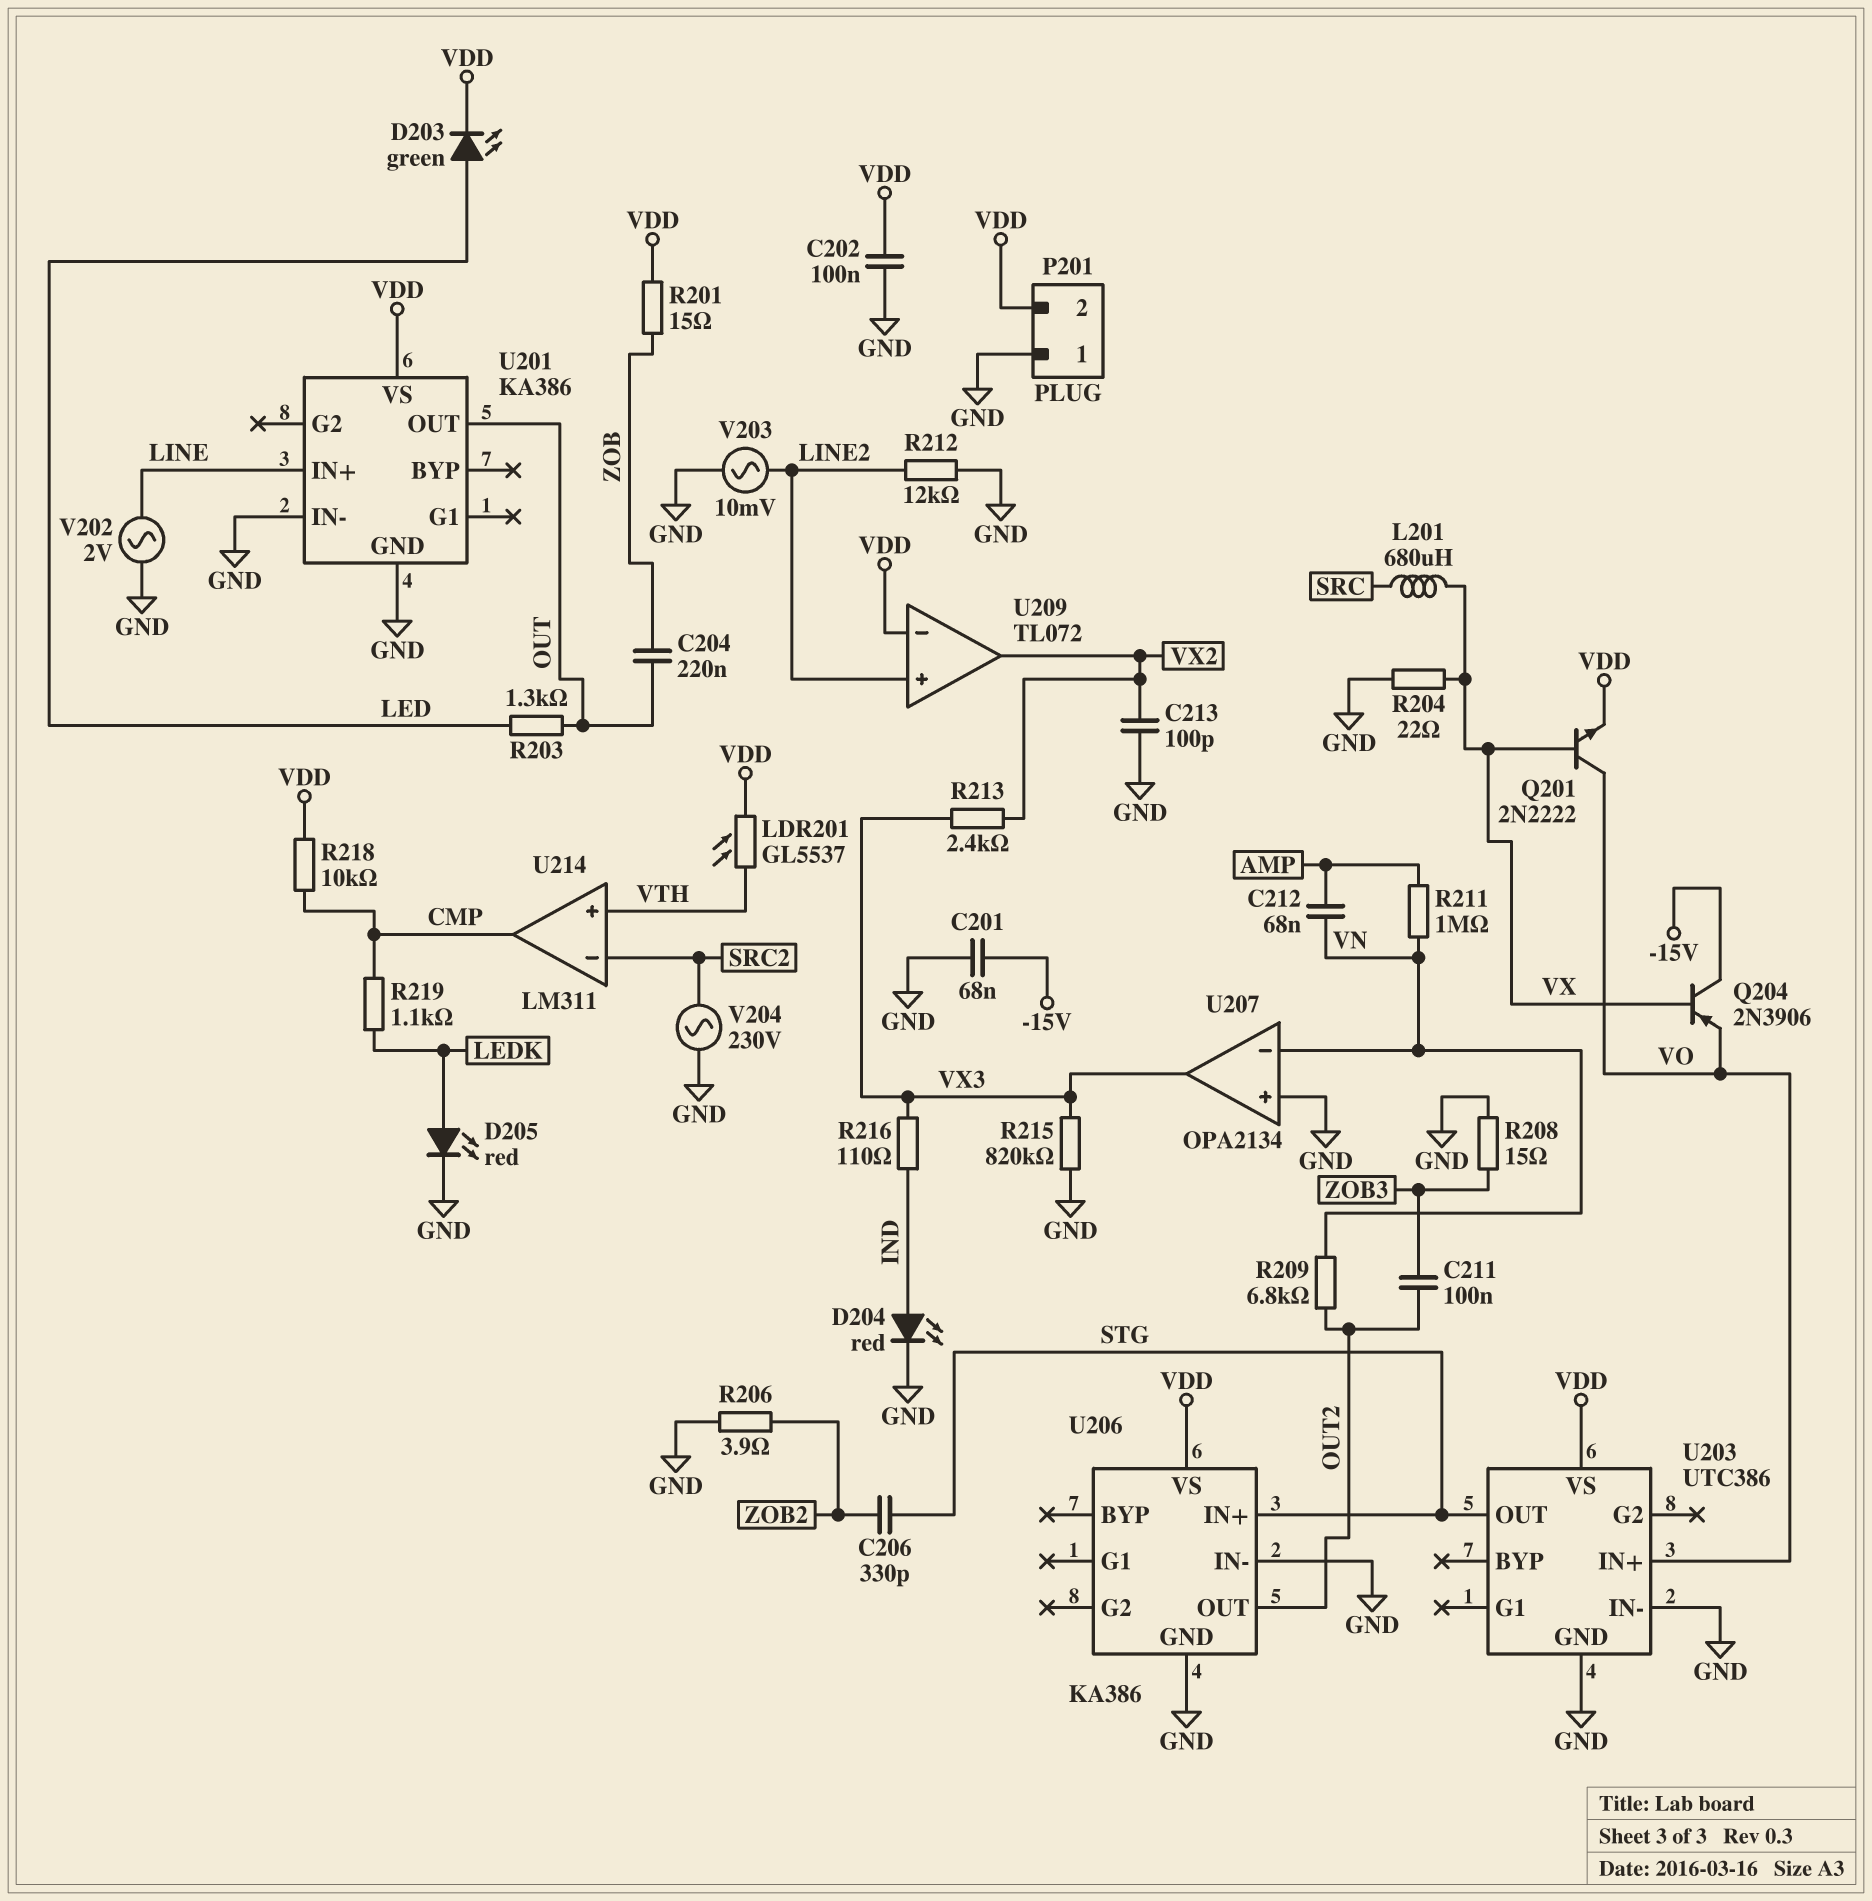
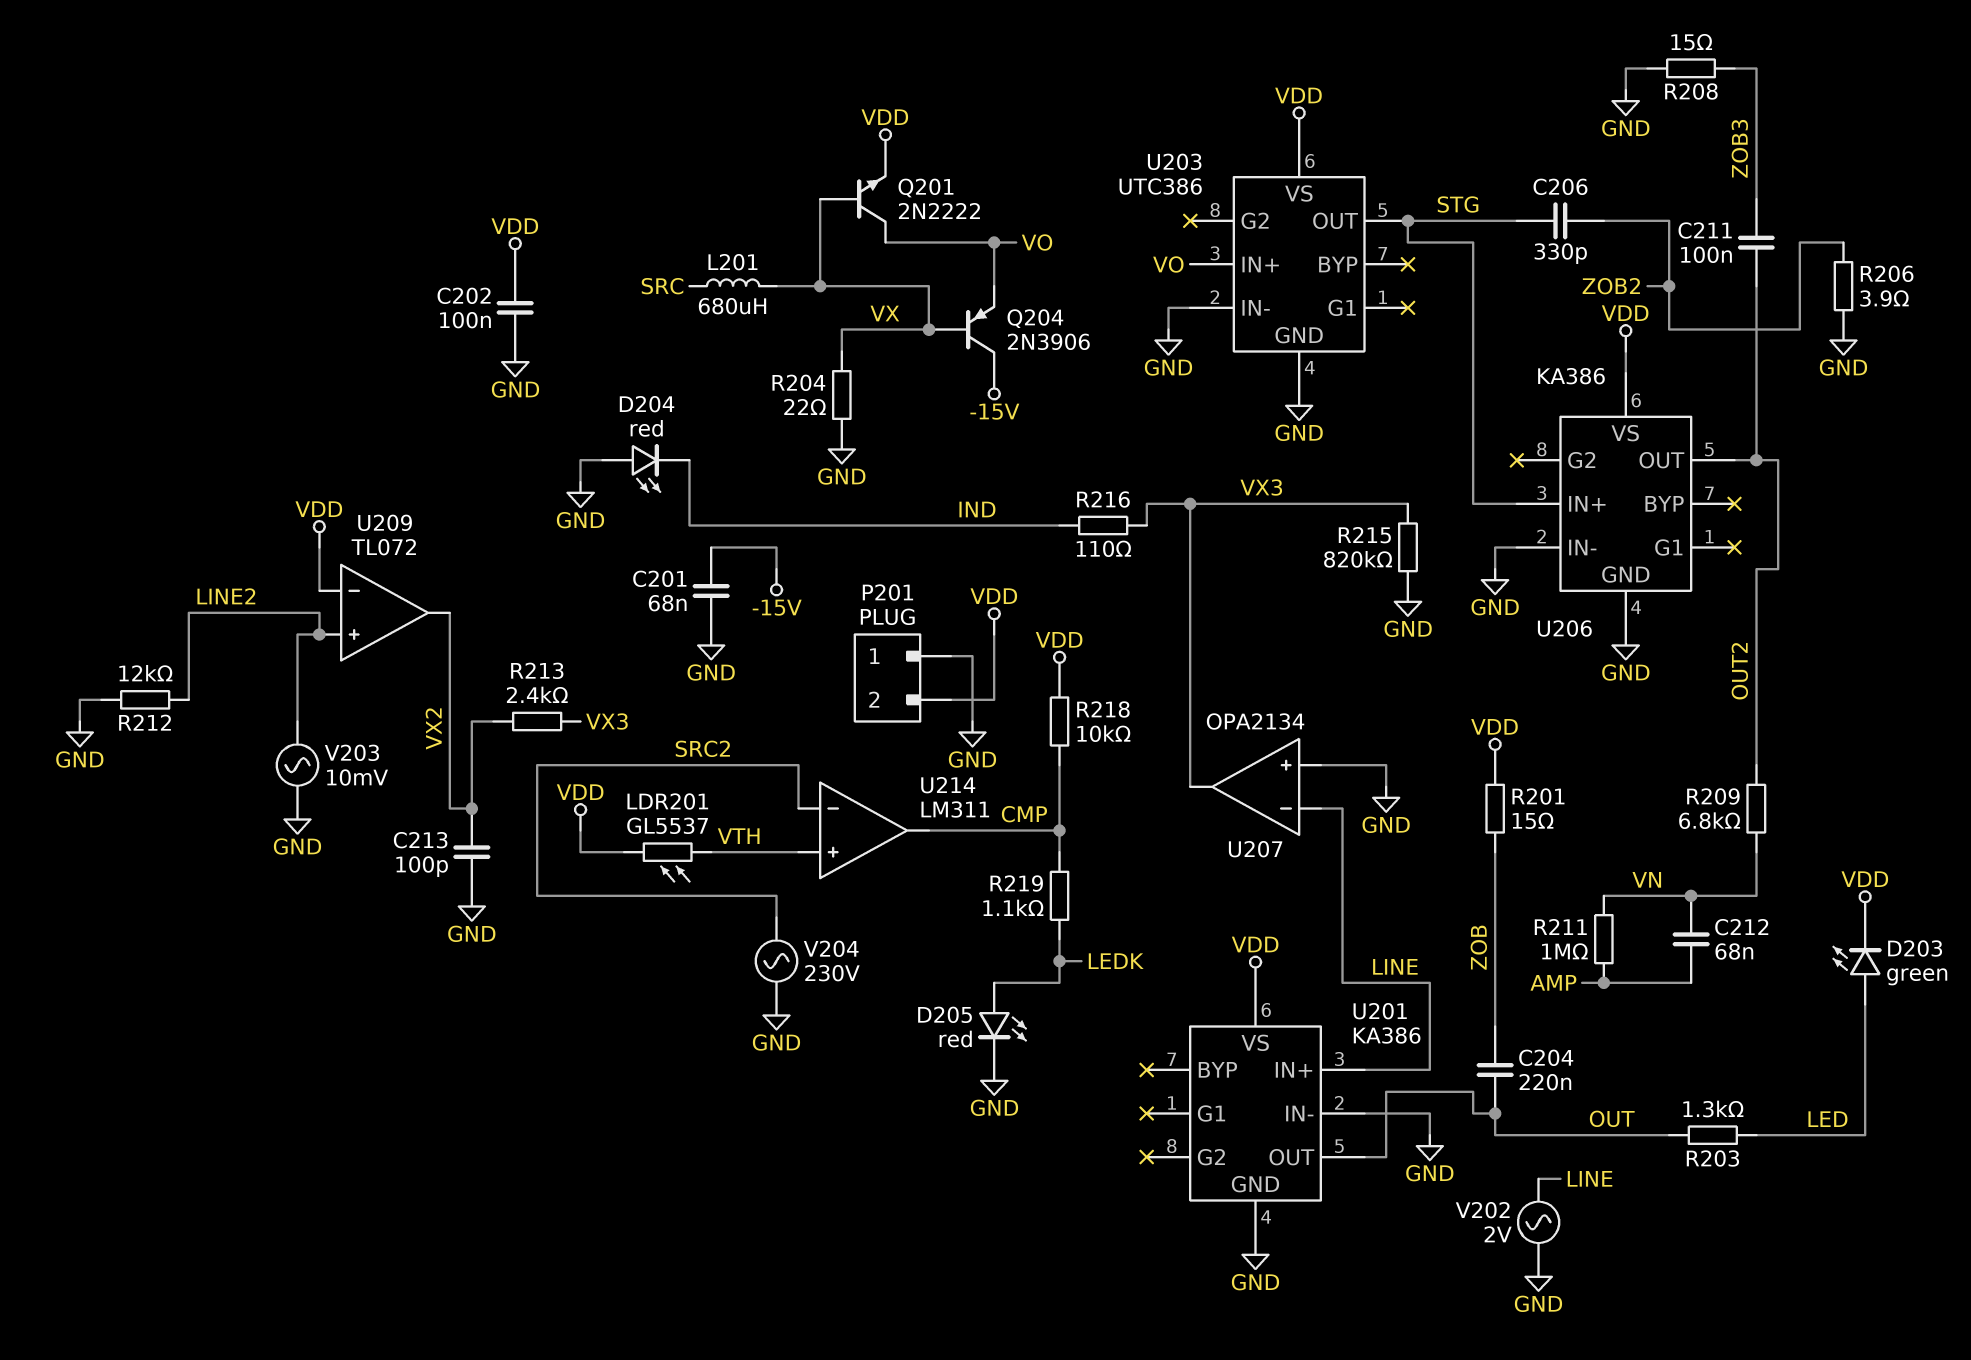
D204: LED red (A IND, K GND) -> LED red (A GND, K IND)
U207 pin in-: VN -> LINE

